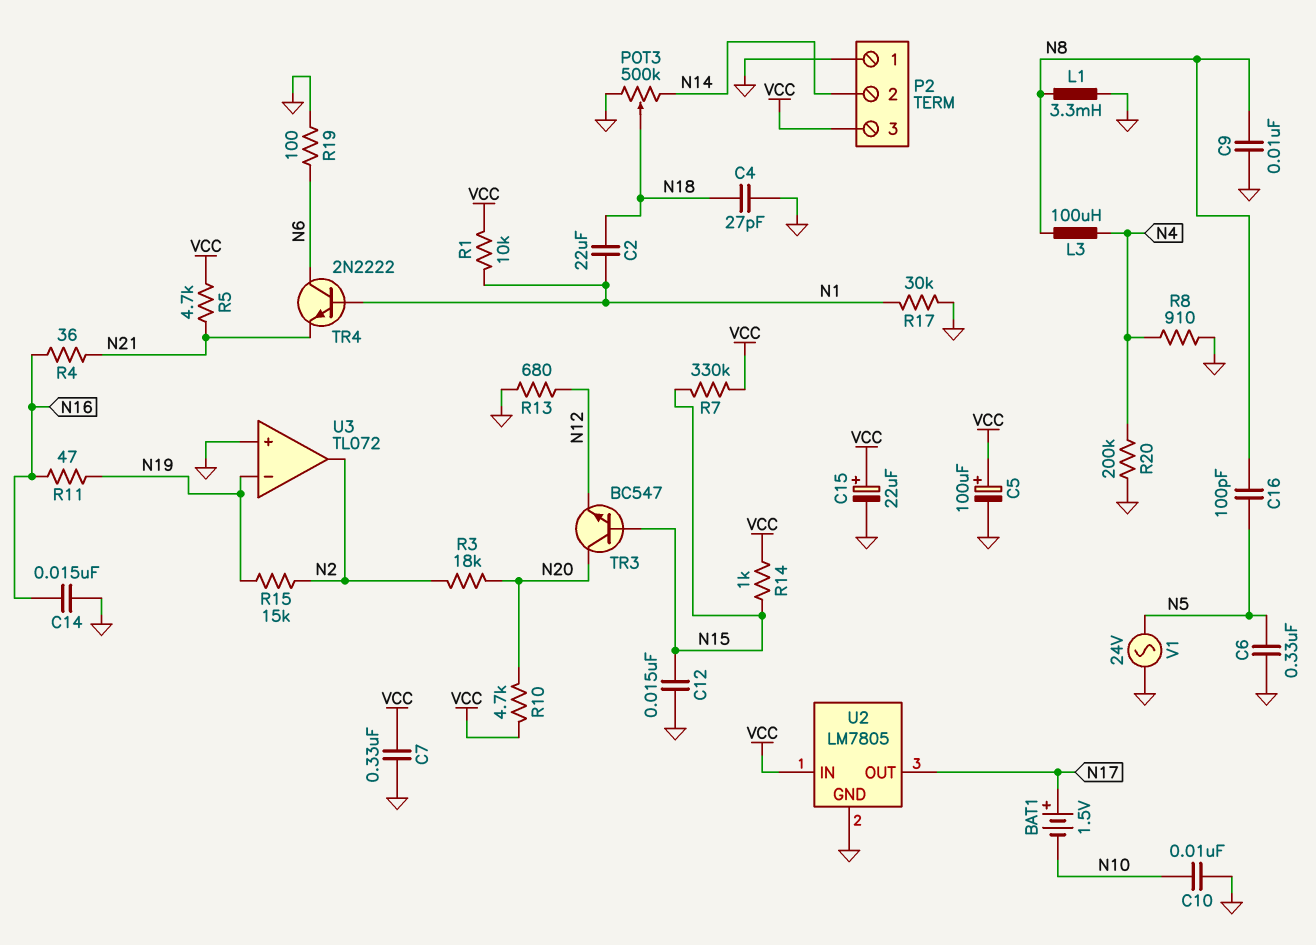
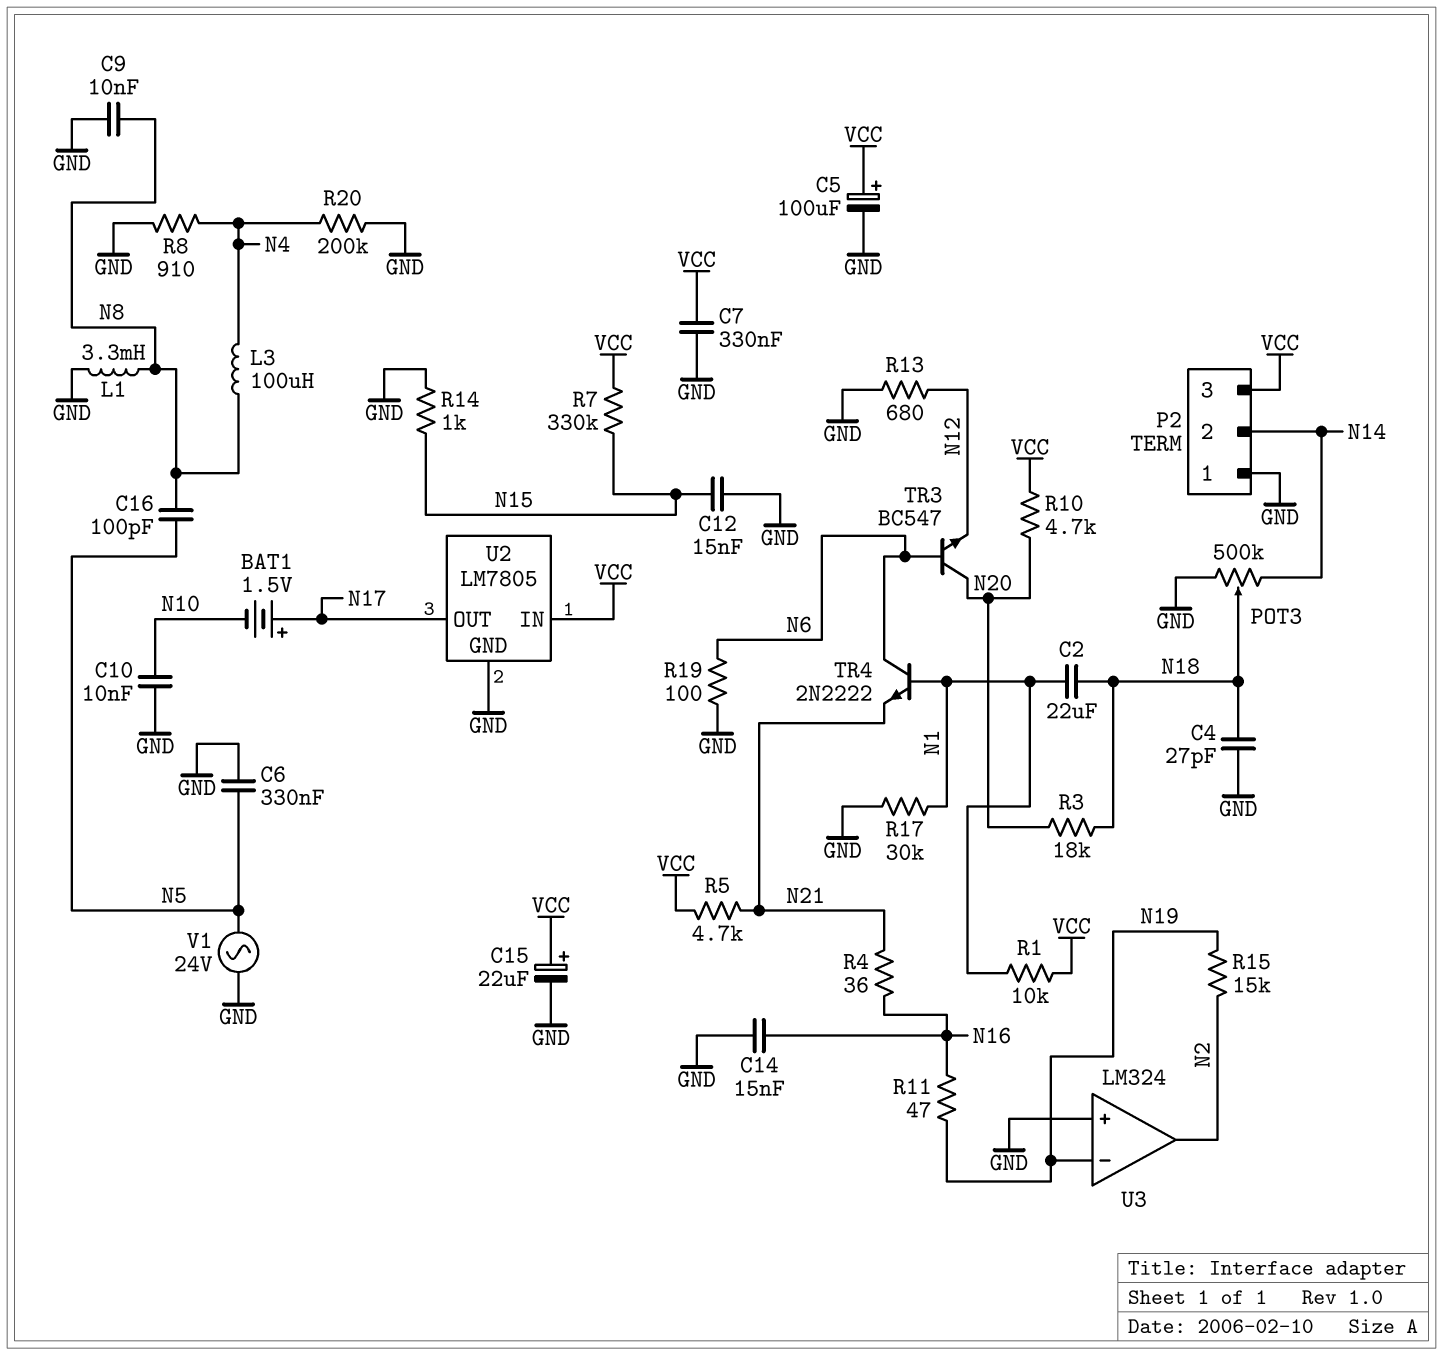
R3: 18k (N2, N20) -> 18k (N18, N20)
R14: 1k (N15, VCC) -> 1k (GND, N15)
TR3: NPN BC547 (B N15, C N20, E N12) -> NPN BC547 (B N6, C N20, E N12)
U3: TL072 -> LM324

